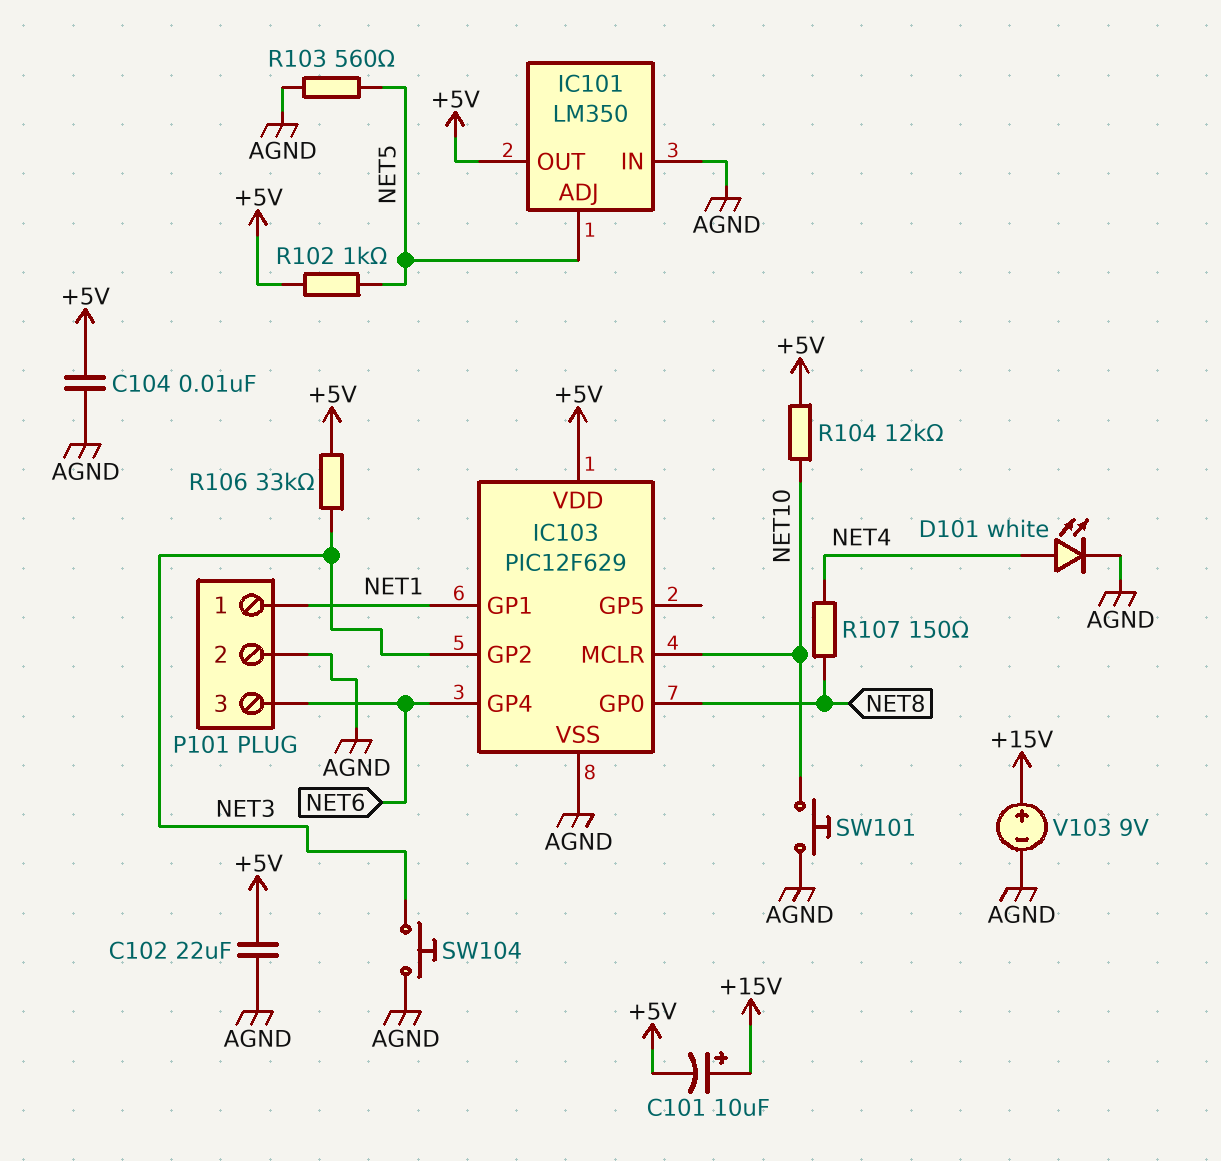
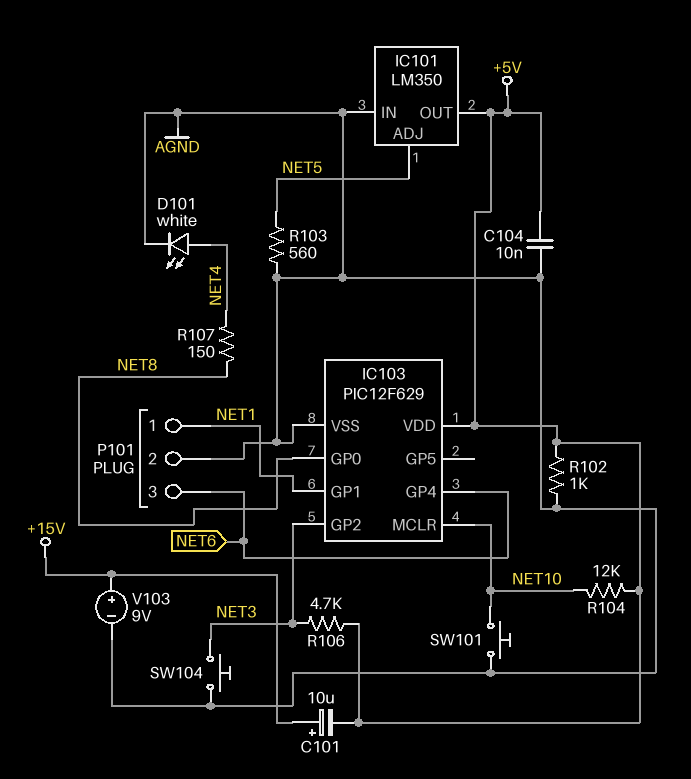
C102: 22uF (+5V, AGND) -> none
R102: 1k (+5V, NET5) -> 1k (+5V, AGND)
R106: 33k (+5V, NET3) -> 4.7k (+5V, NET3)

